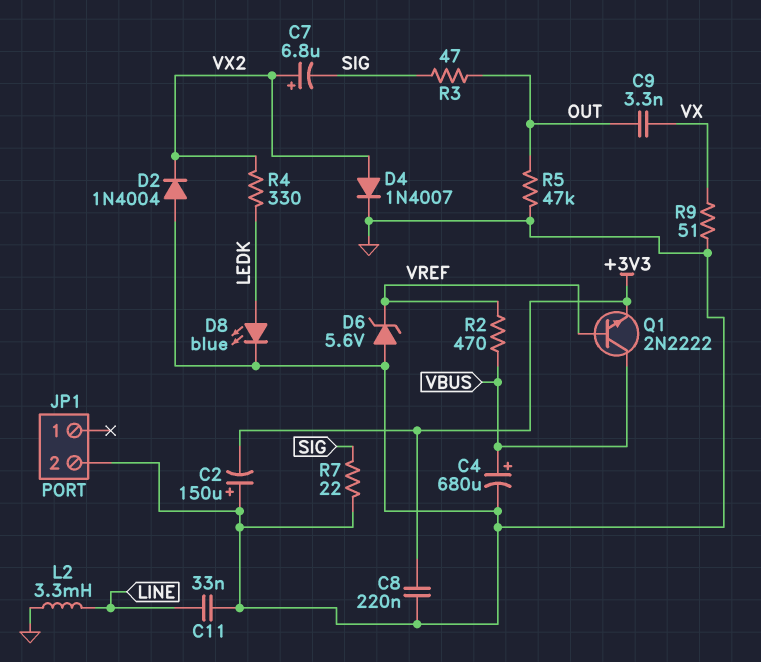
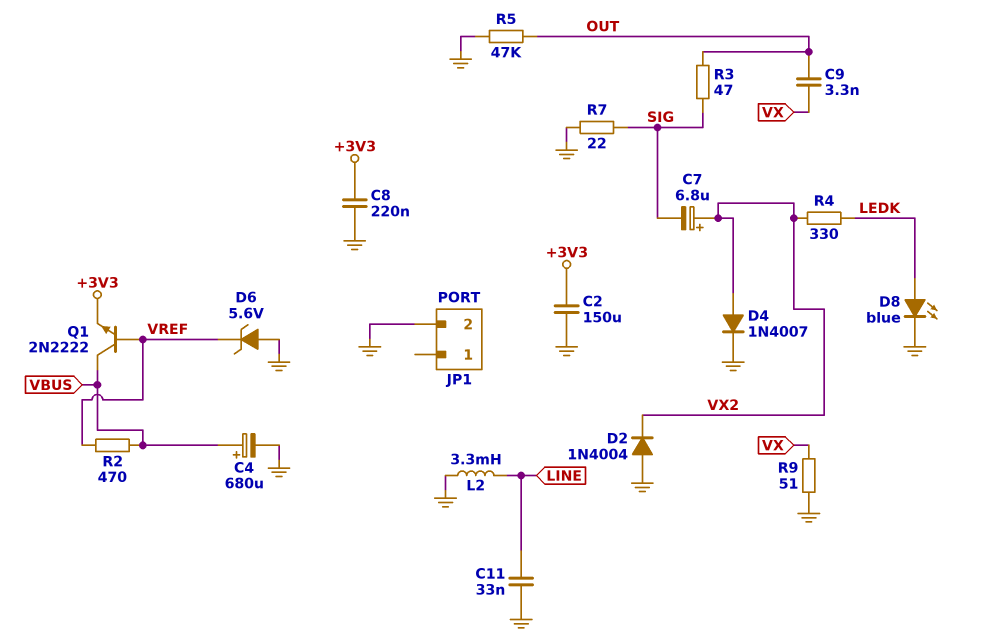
C2: 150uF (plus GND, minus +3V3) -> 150uF (+3V3, GND)

